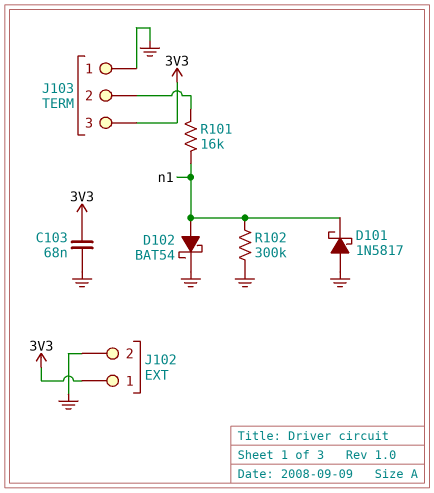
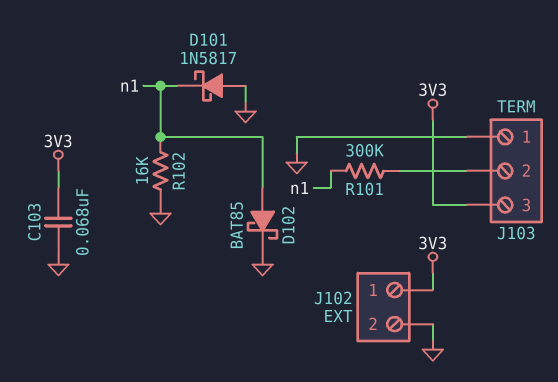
D102: schottky BAT54 (A n1, K GND) -> schottky BAT85 (A n1, K GND)
R101: 16k (J103/2, n1) -> 300k (J103/2, n1)
R102: 300k (GND, n1) -> 16k (GND, n1)

